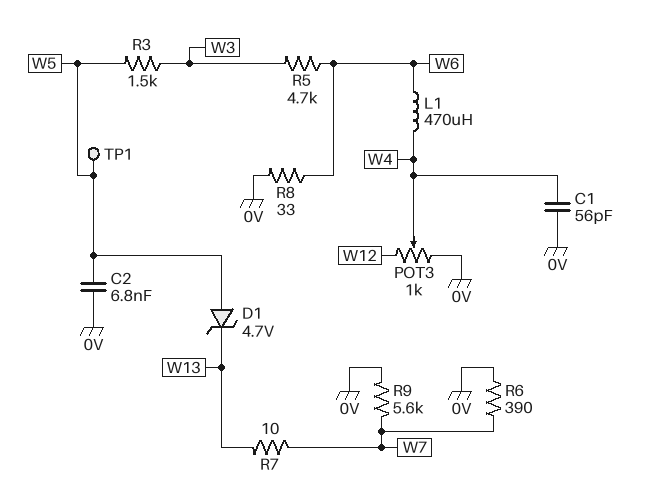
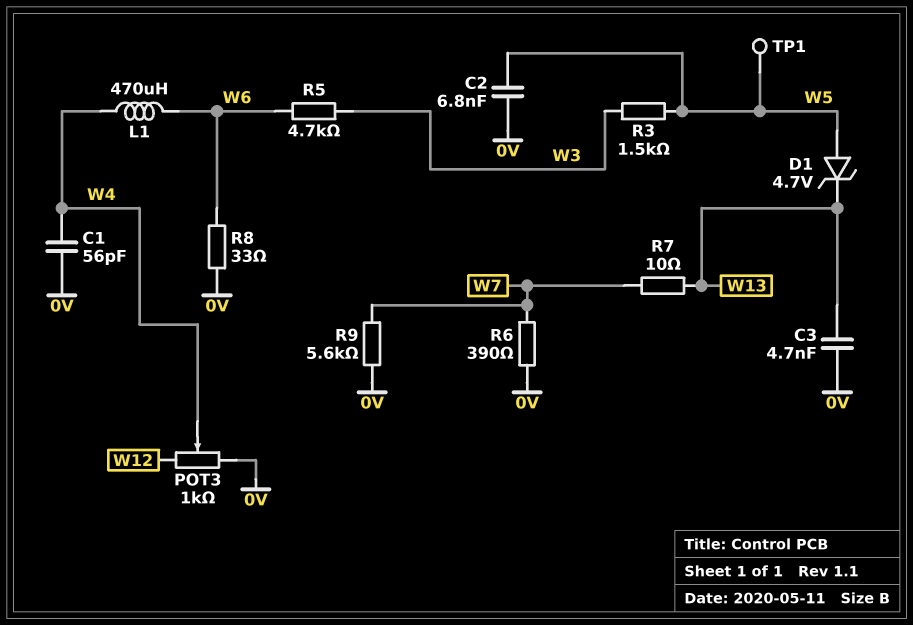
C3: none -> 4.7nF (0V, W13)

